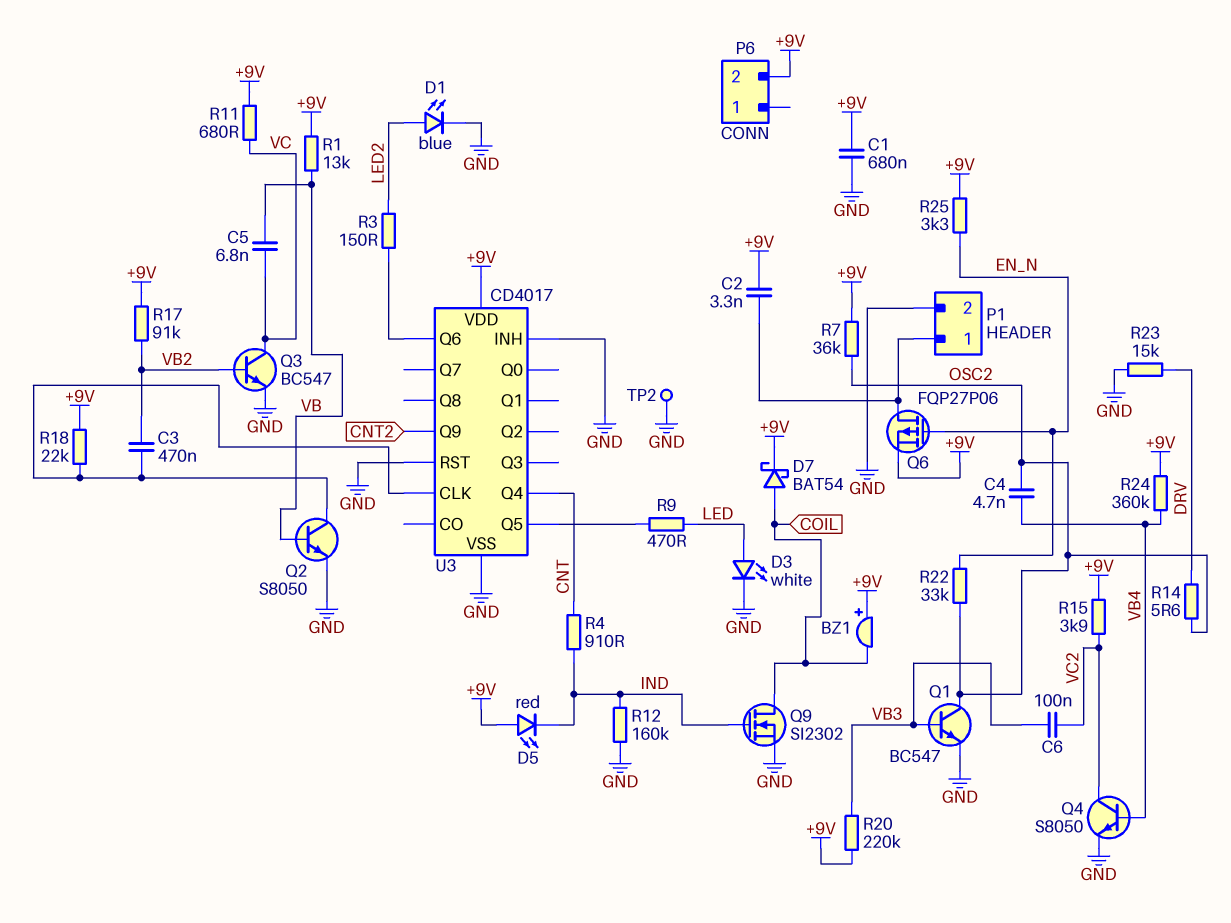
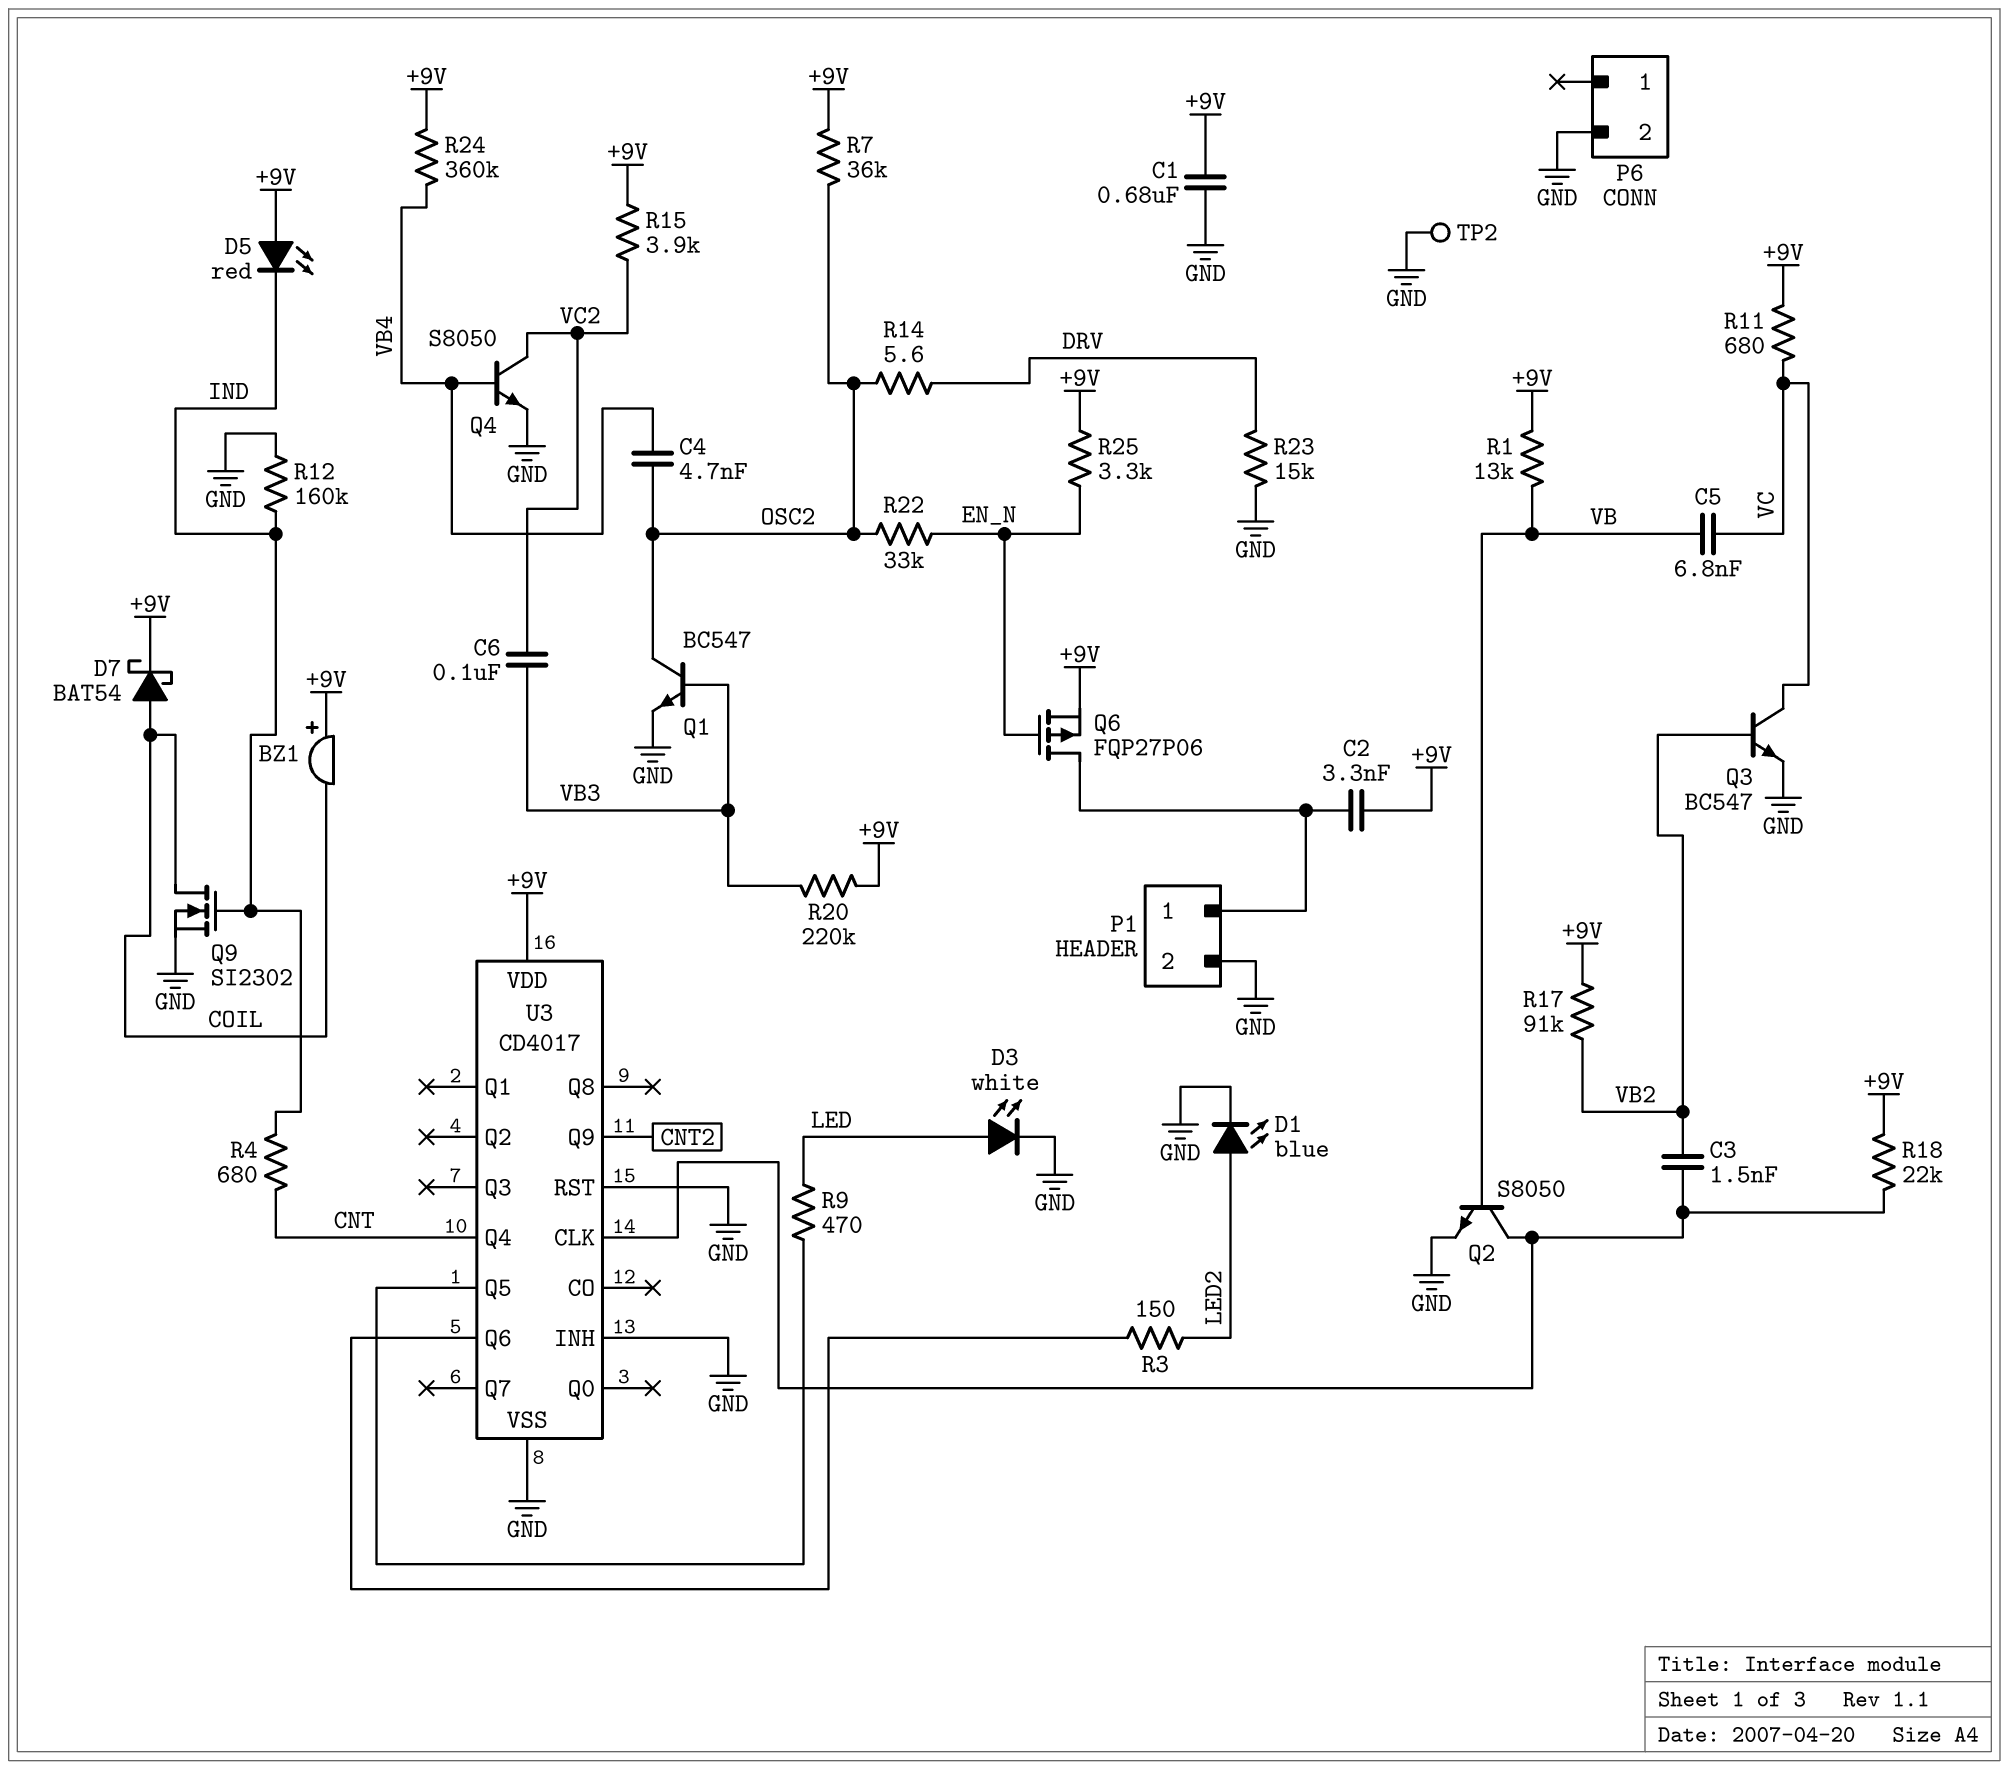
C3: 470nF (U3/CLK, VB2) -> 1.5nF (U3/CLK, VB2)
P6 pin 2: +9V -> GND
R4: 910 (CNT, IND) -> 680 (CNT, IND)

